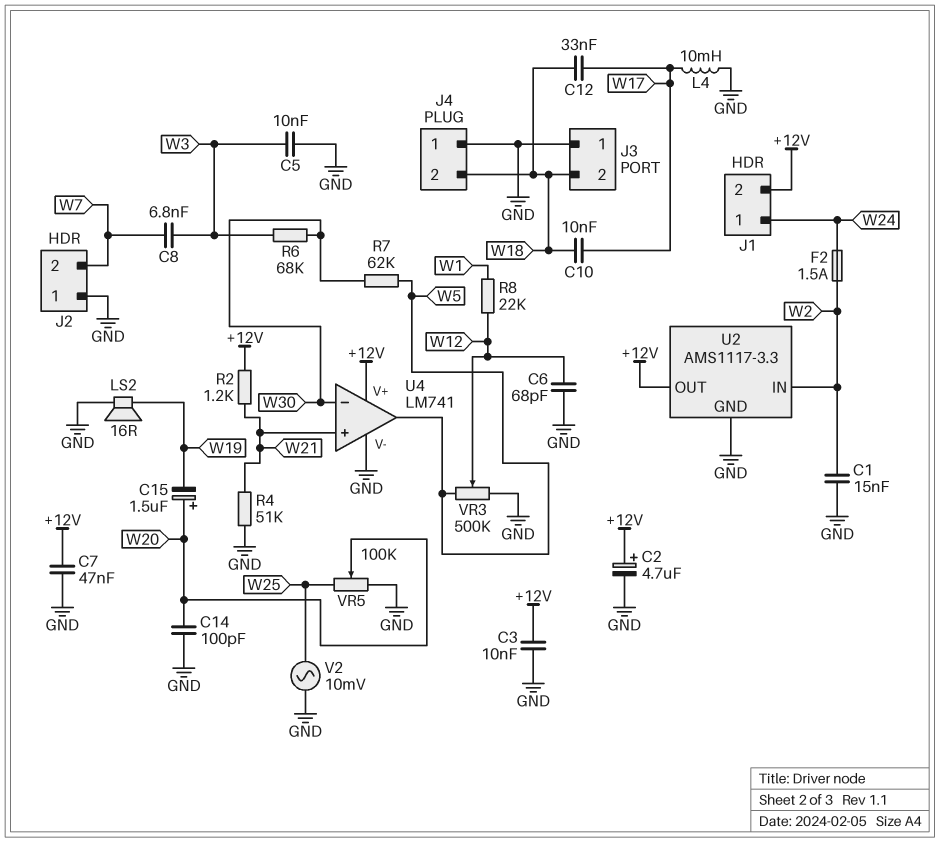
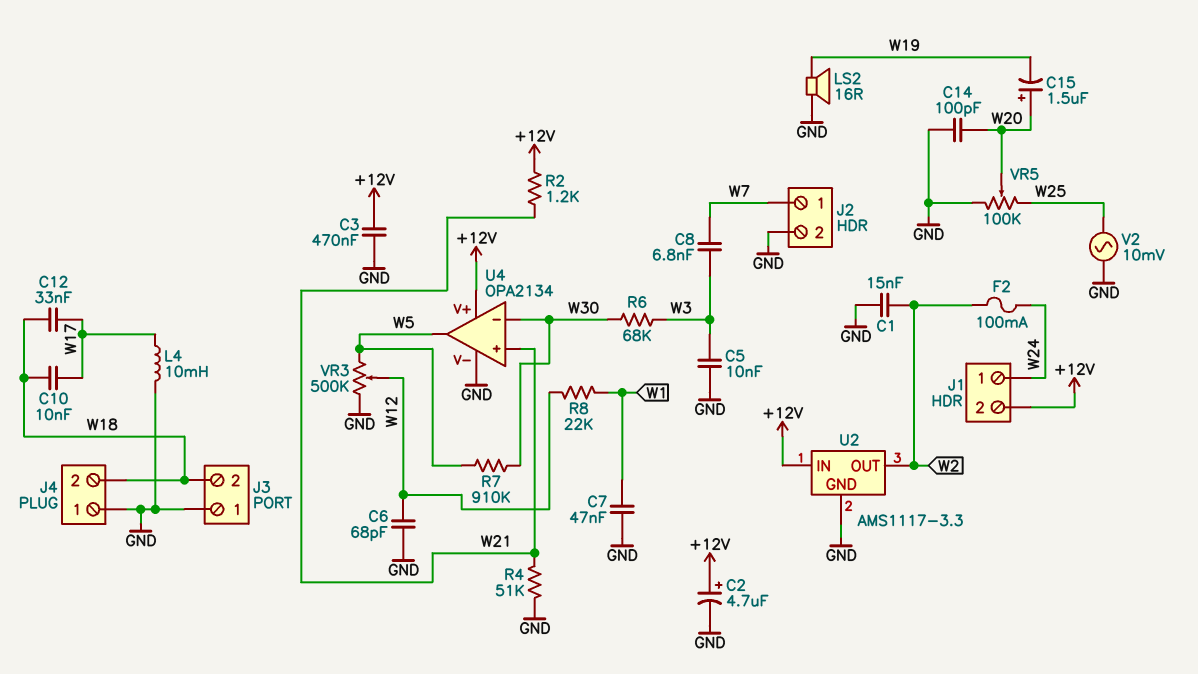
C3: 10nF (+12V, GND) -> 470nF (+12V, GND)
C7: 47nF (+12V, GND) -> 47nF (GND, W1)
F2: 1.5A (W2, W24) -> 100mA (W2, W24)
J2 pin 1: GND -> W7
J2 pin 2: W7 -> GND
R7: 62k (W5, W30) -> 910k (W5, W30)
U2 pin IN: W2 -> +12V
U2 pin OUT: +12V -> W2
U4: LM741 -> OPA2134

